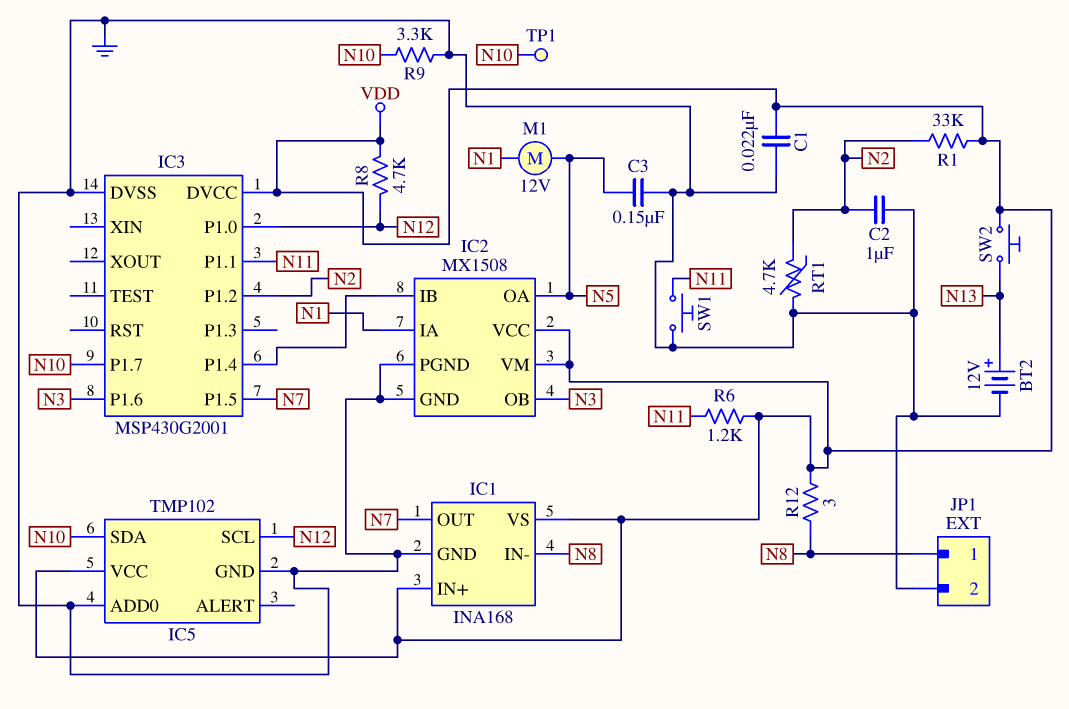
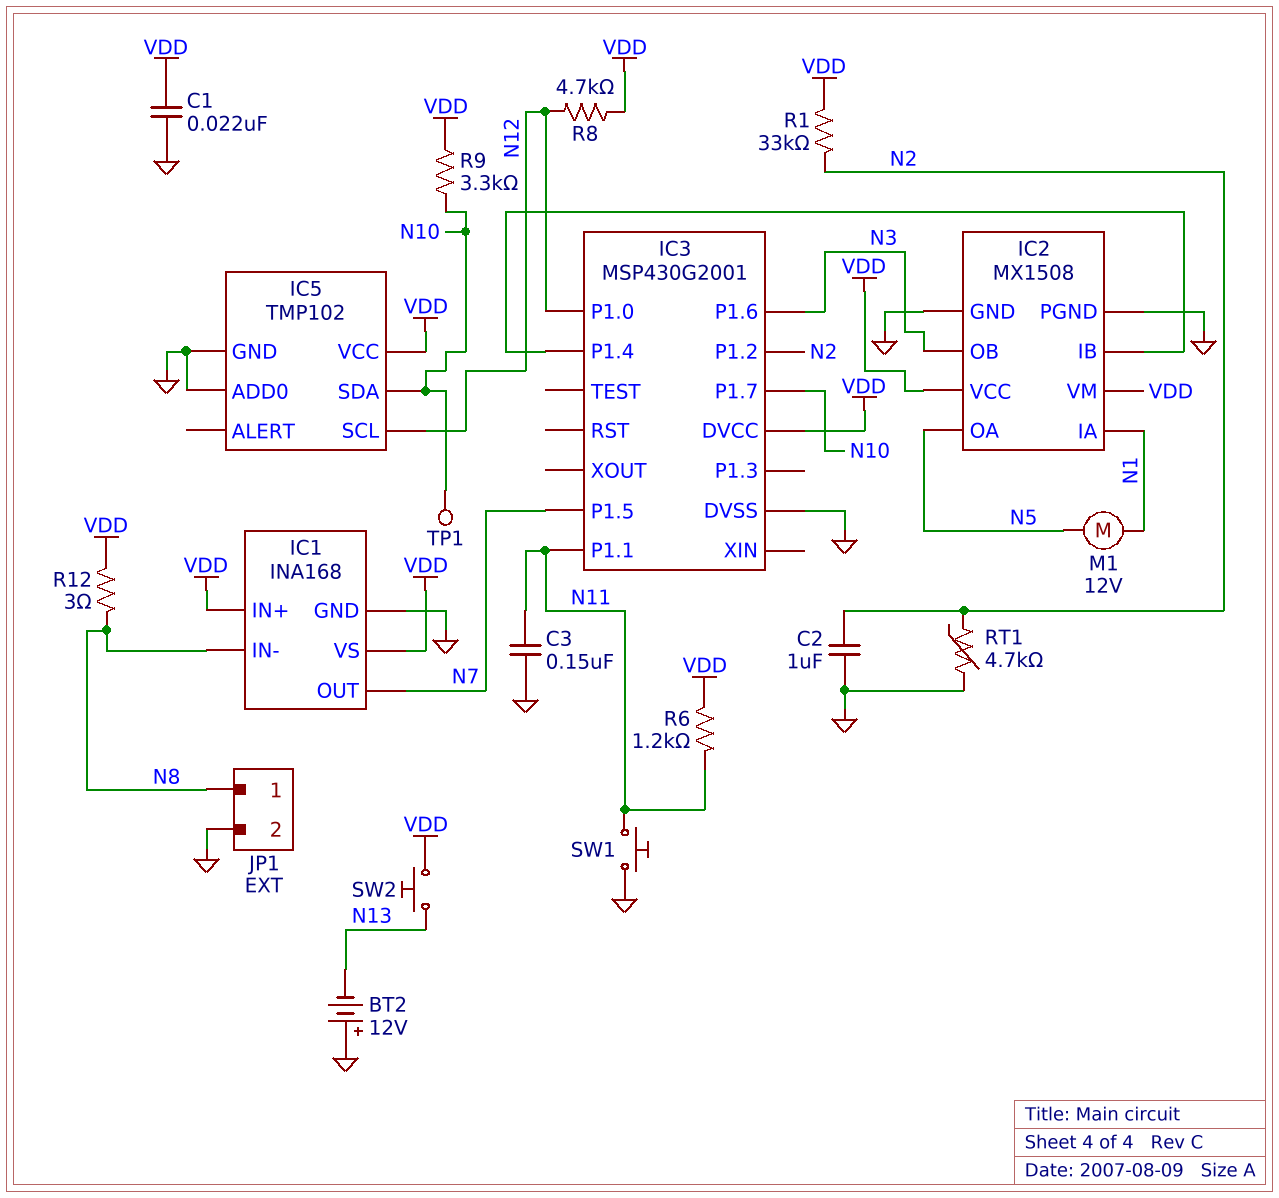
BT2: 12V (plus N13, minus GND) -> 12V (plus GND, minus N13)
C3: 150nF (GND, N5) -> 150nF (GND, N11)
R9: 3.3k (GND, N10) -> 3.3k (N10, VDD)

